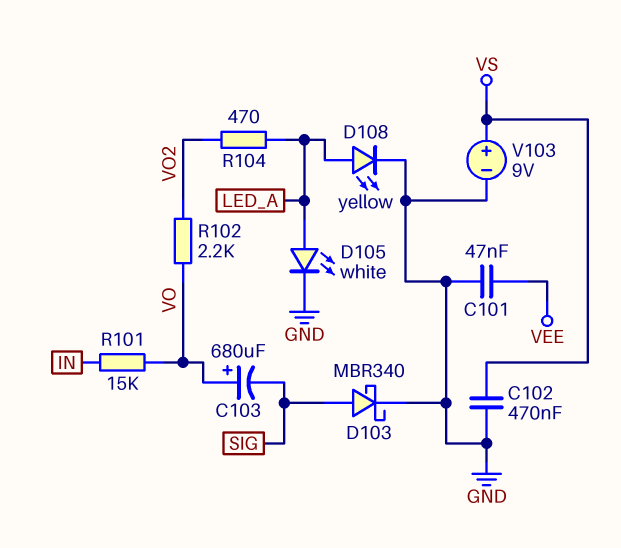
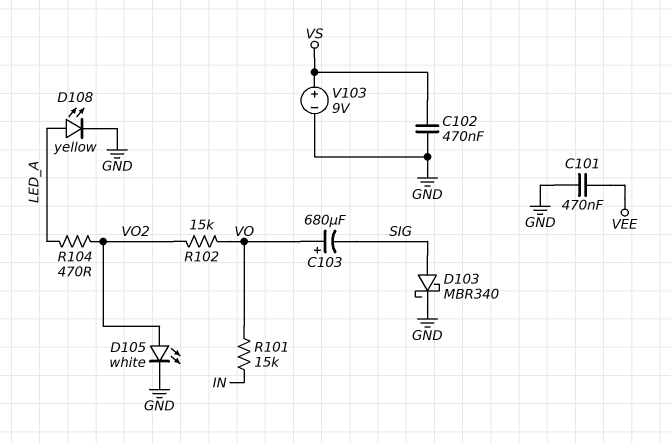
C101: 47nF (GND, VEE) -> 470nF (GND, VEE)
D105: LED white (A LED_A, K GND) -> LED white (A VO2, K GND)
R102: 2.2k (VO, VO2) -> 15k (VO, VO2)

